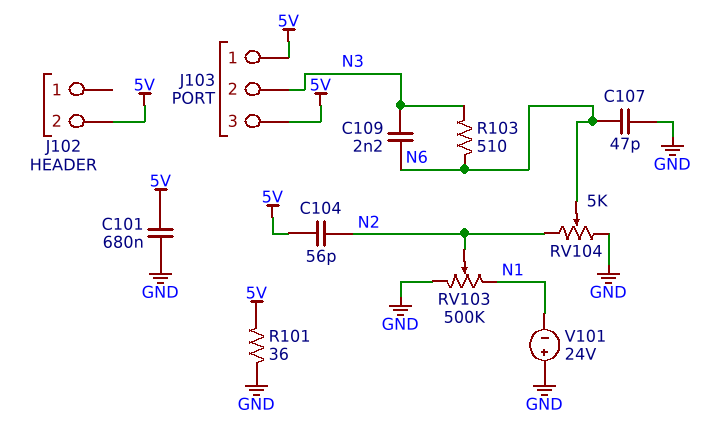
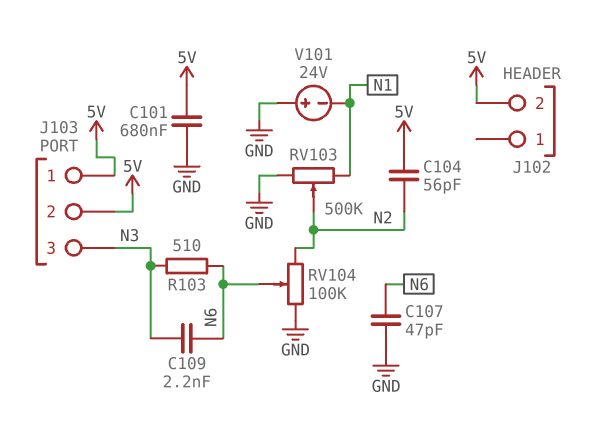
J103 pin 2: N3 -> 5V
J103 pin 3: 5V -> N3
R101: 36 (5V, GND) -> none
RV104: 5k (GND, N2, wiper N6) -> 100k (GND, N2, wiper N6)

